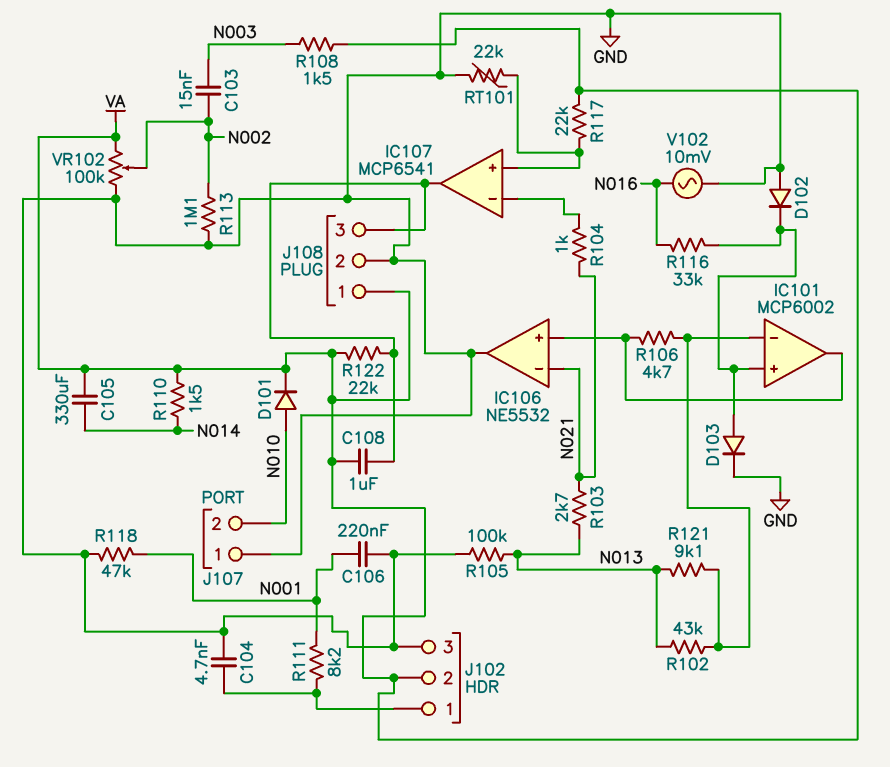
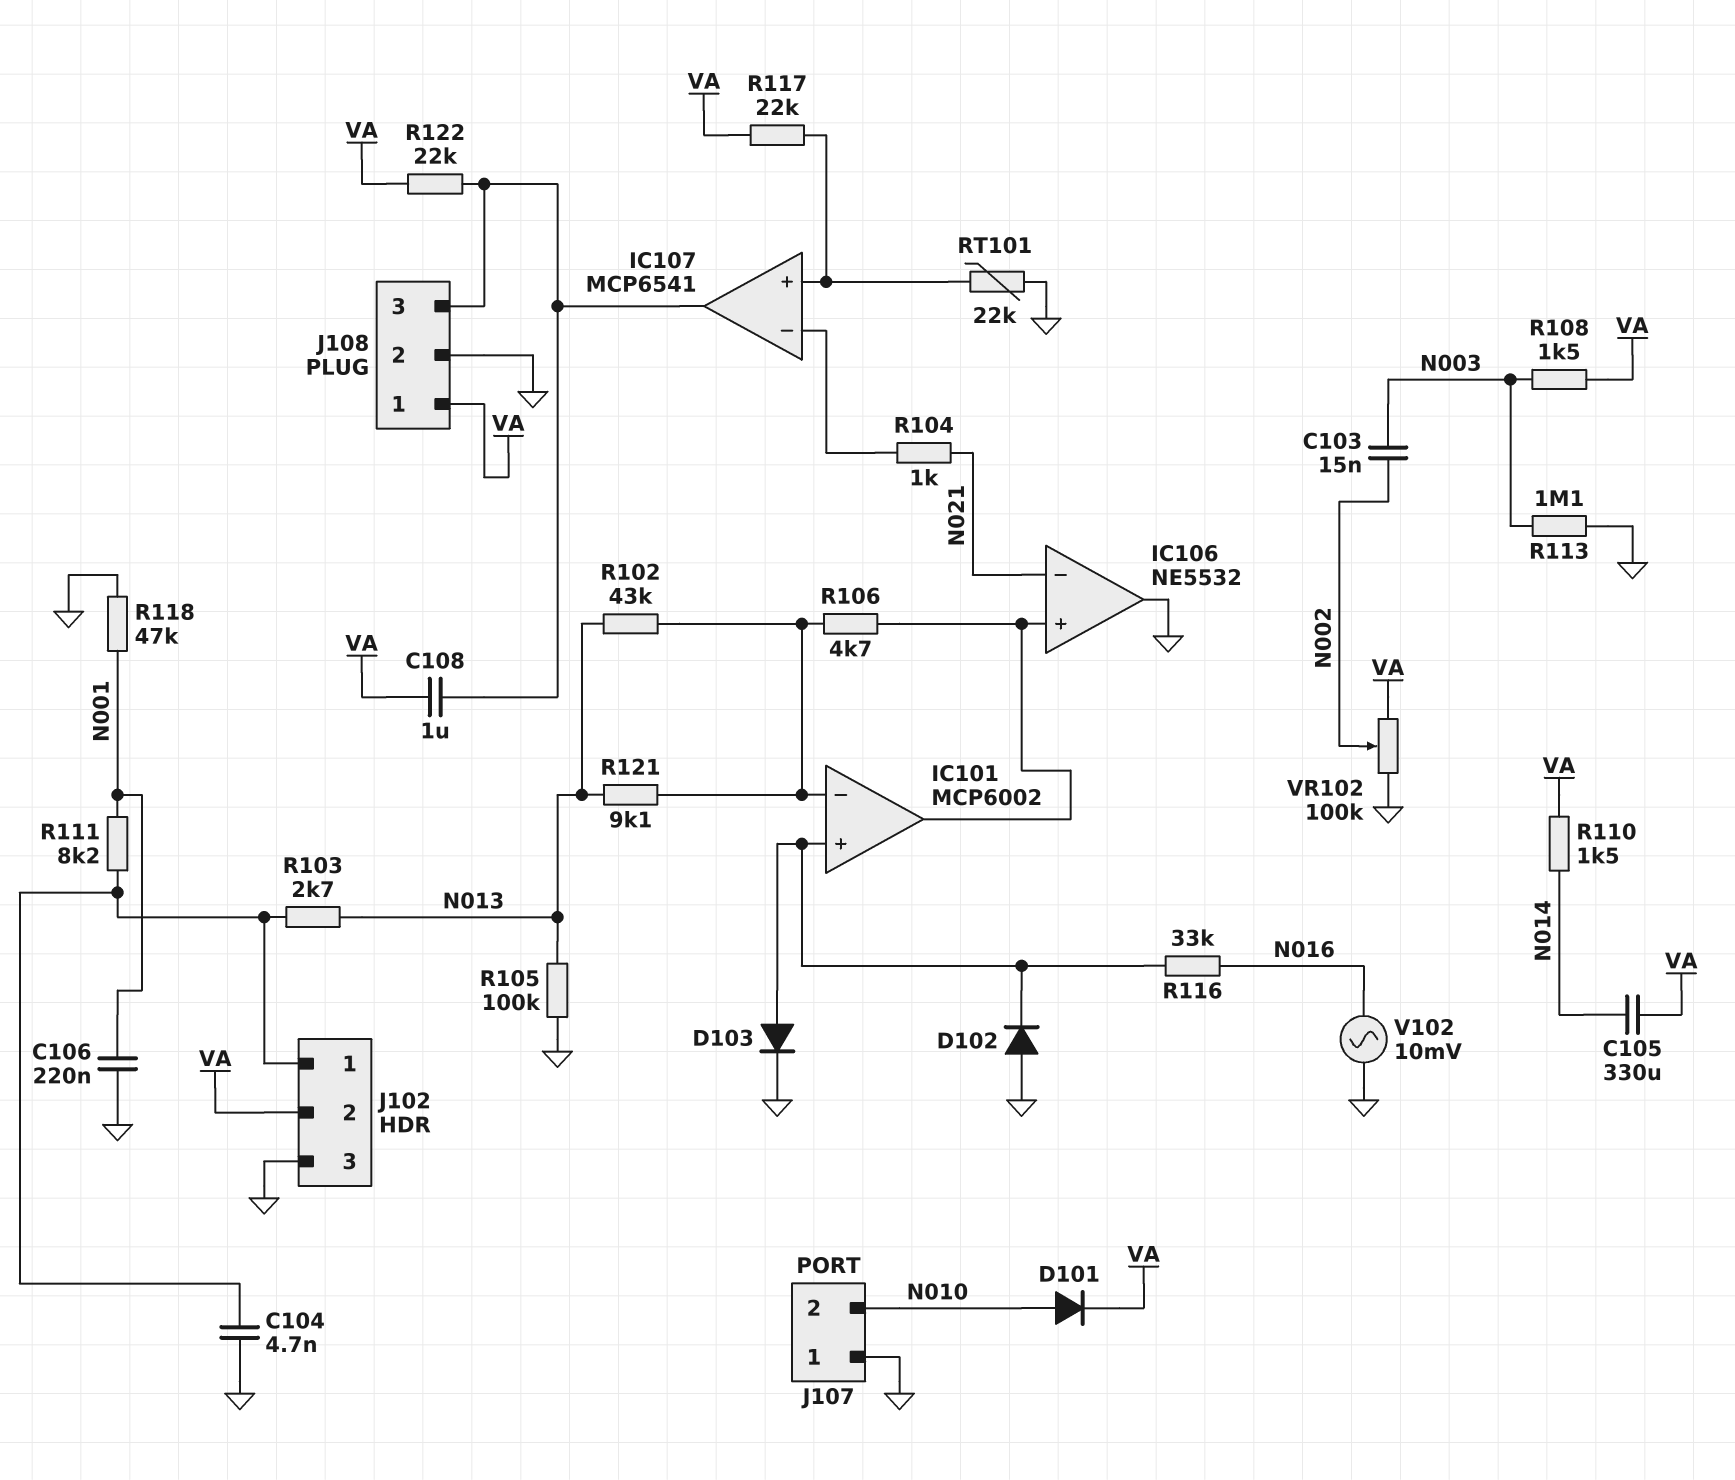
R103: 2.7k (N013, N021) -> 2.7k (J102/1, N013)
R113: 1.1M (GND, N002) -> 1.1M (GND, N003)

